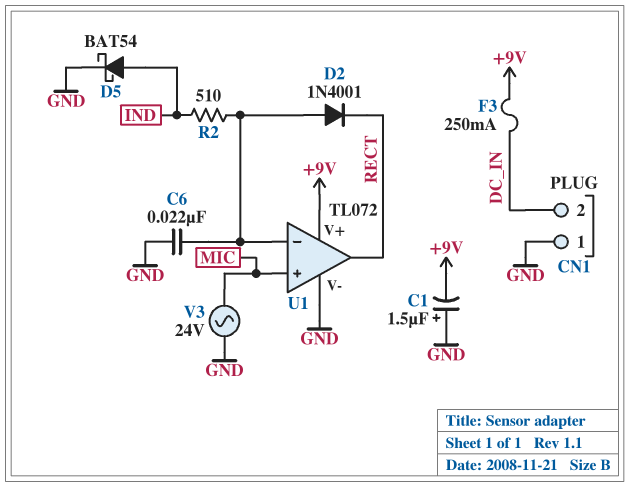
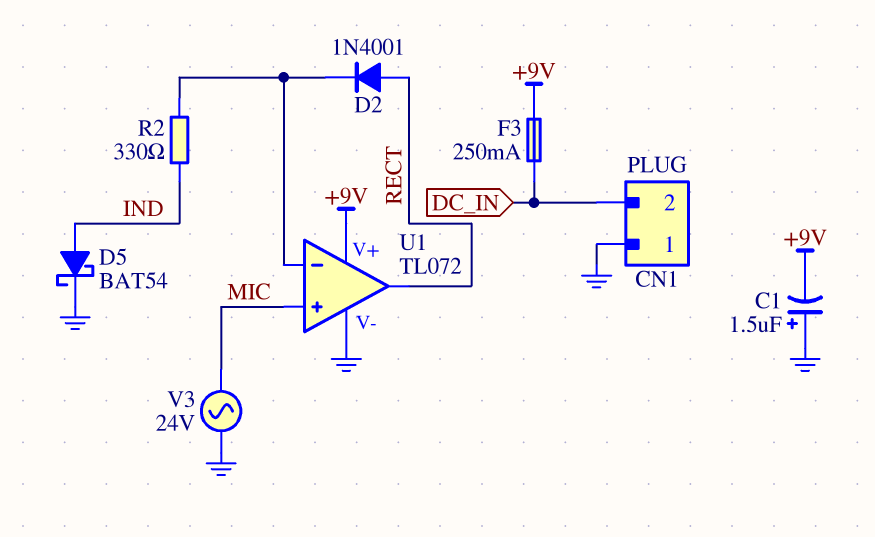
C6: 22nF (GND, U1/in-) -> none
D2: diode 1N4001 (A U1/in-, K RECT) -> diode 1N4001 (A RECT, K U1/in-)
R2: 510 (IND, U1/in-) -> 330 (IND, U1/in-)

